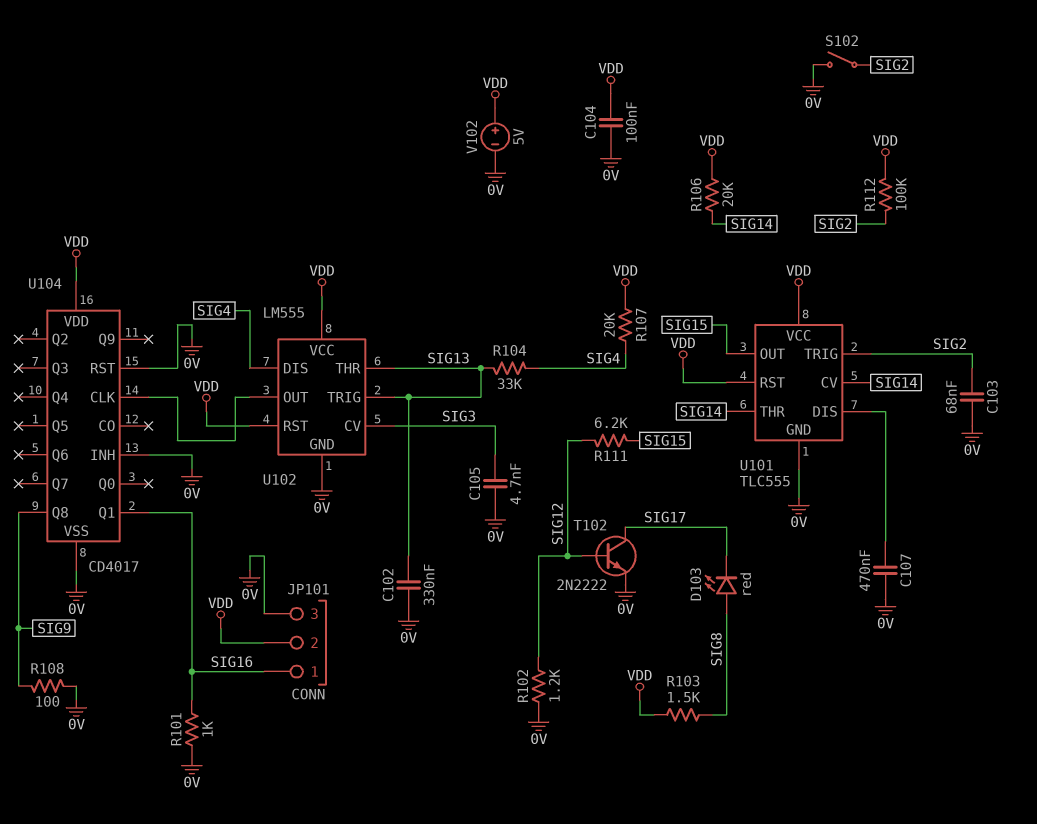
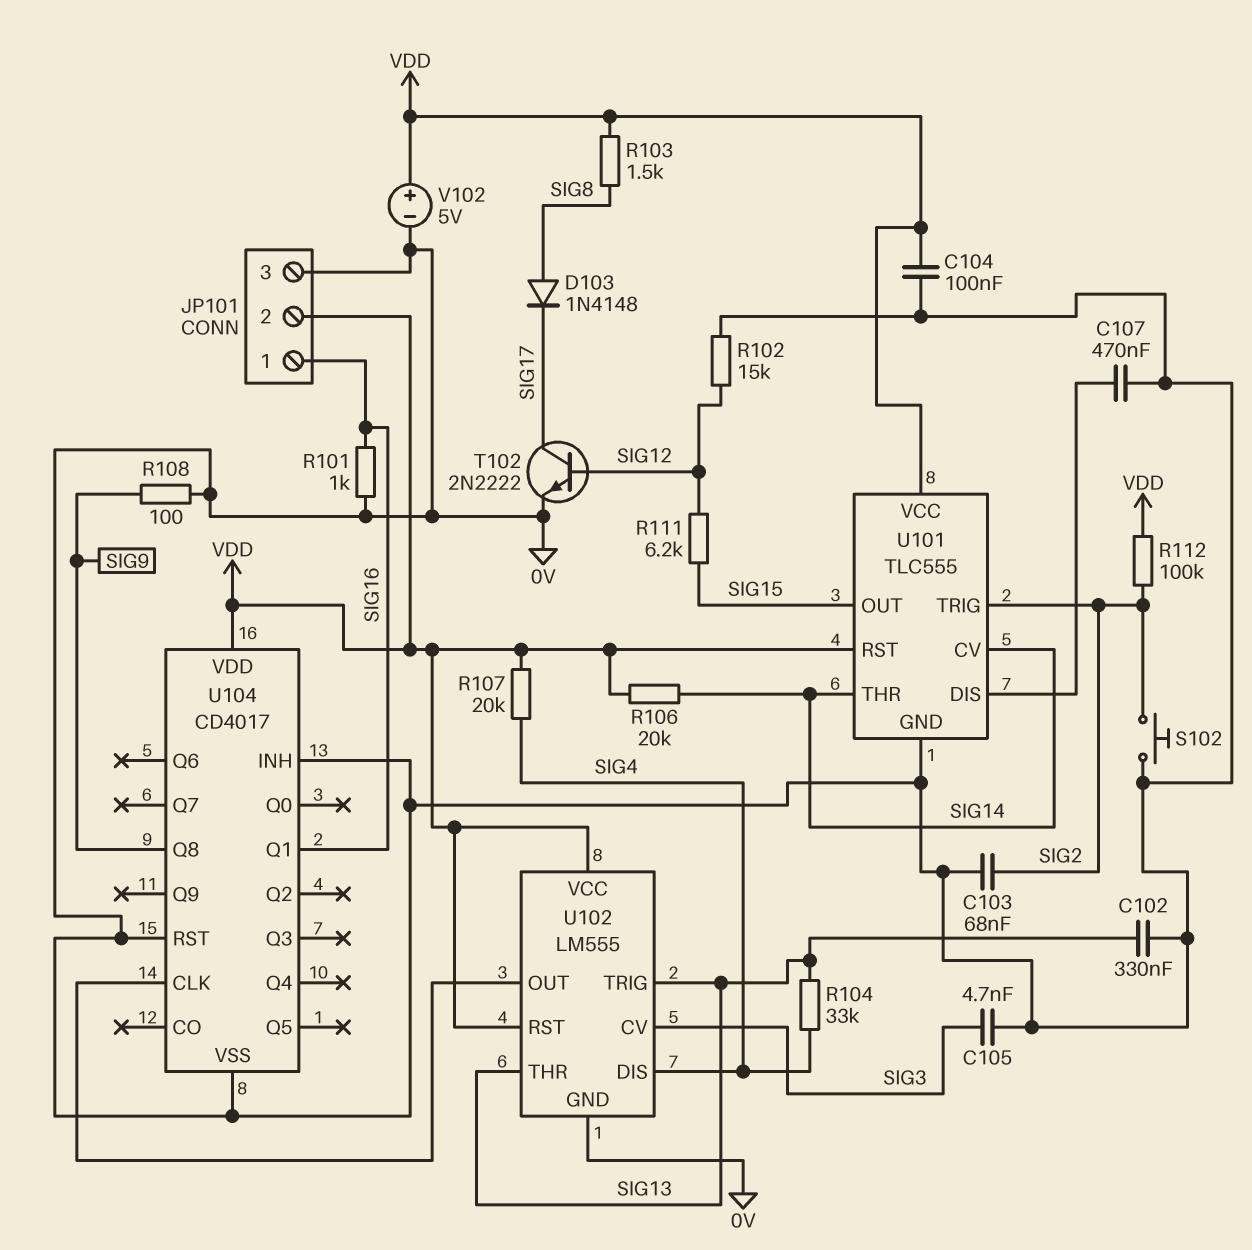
D103: LED red (A SIG8, K SIG17) -> diode 1N4148 (A SIG8, K SIG17)
R102: 1.2k (0V, SIG12) -> 15k (0V, SIG12)
S102: switch (0V, SIG2) -> button (0V, SIG2)

